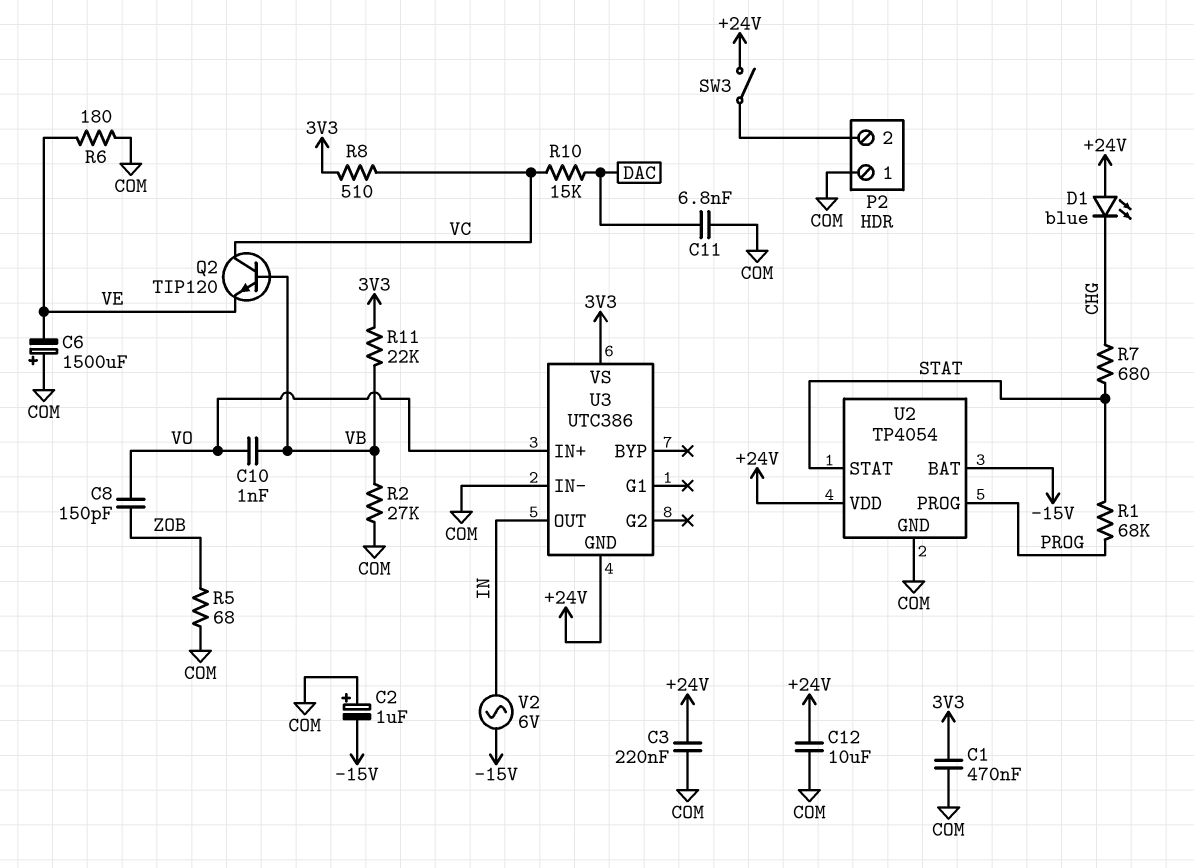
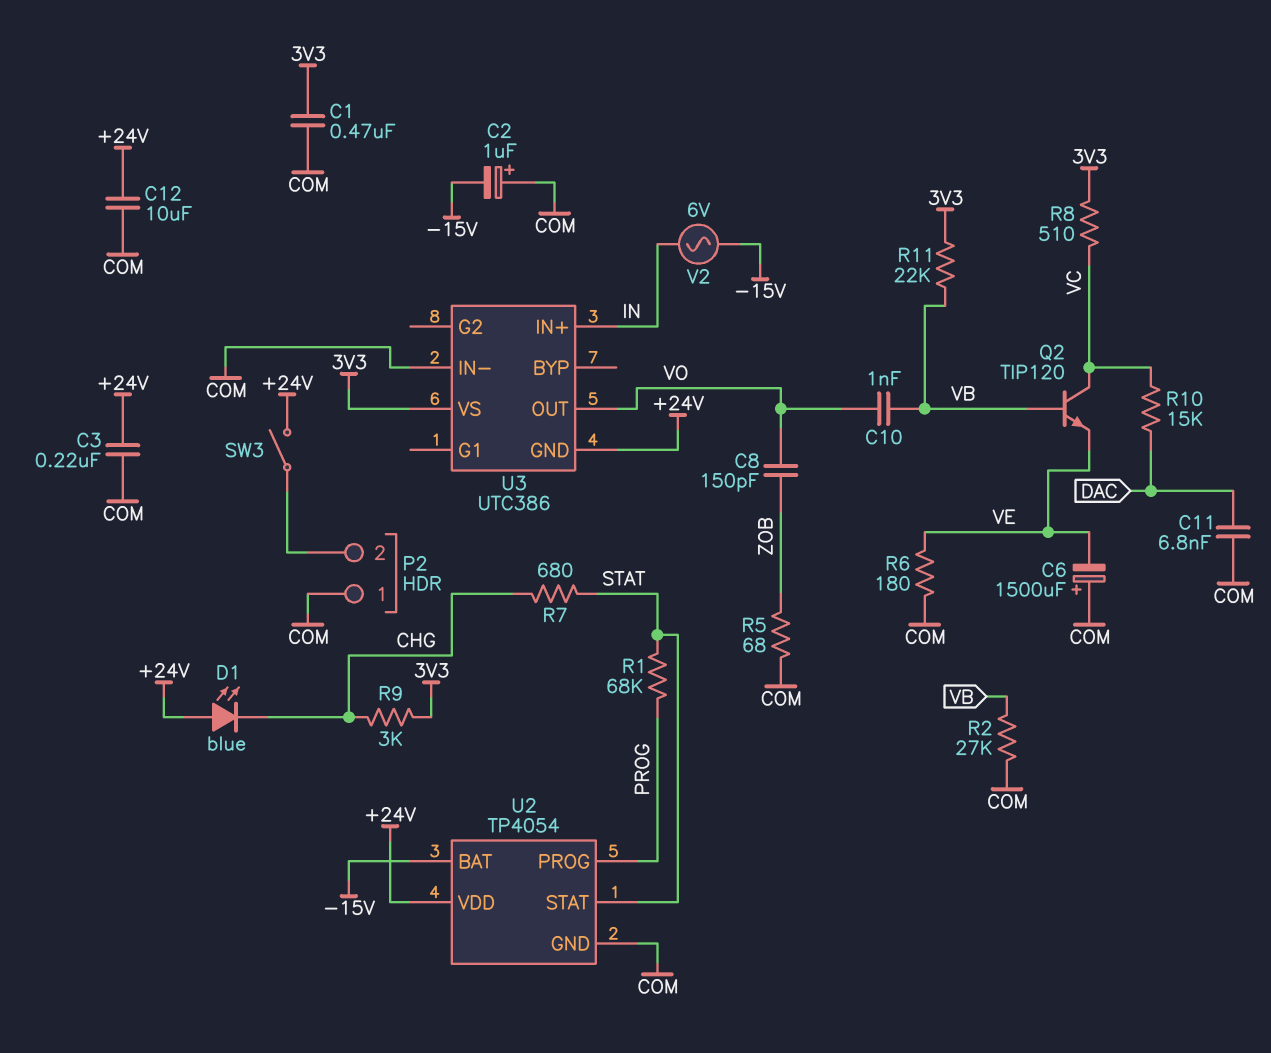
R9: none -> 3k (3V3, CHG)
U3 pin IN+: VO -> IN
U3 pin OUT: IN -> VO

